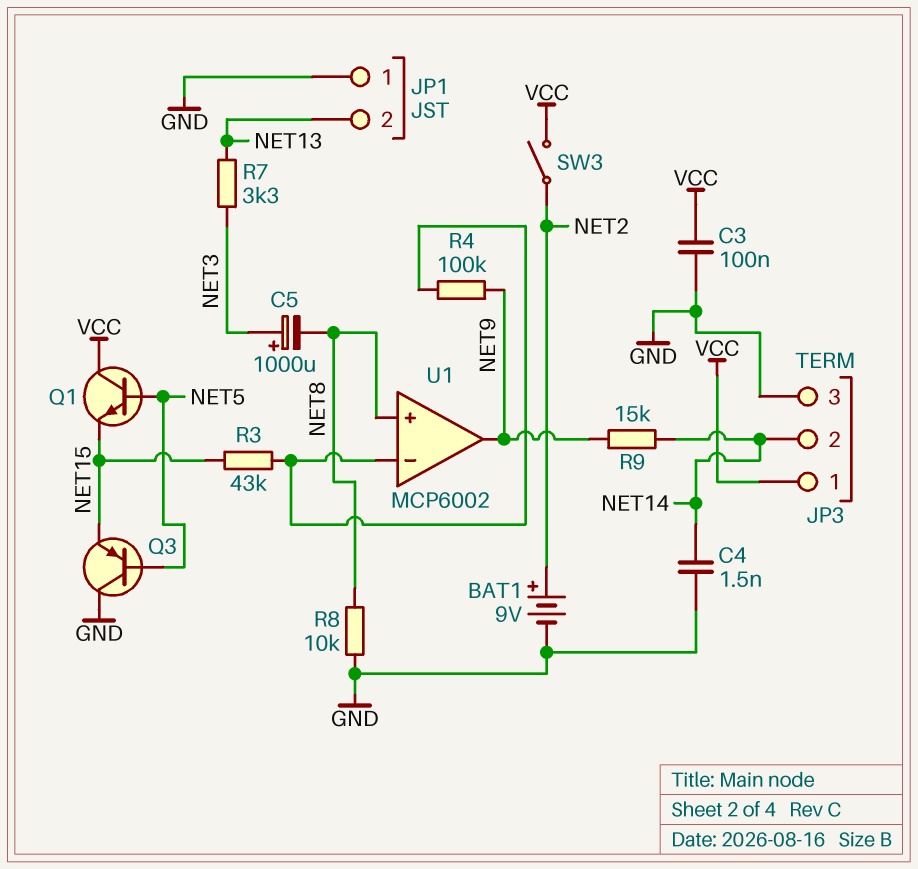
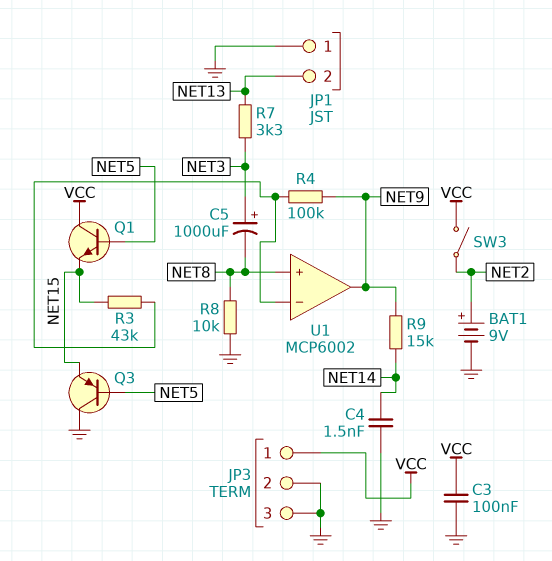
JP3 pin 2: NET14 -> GND

